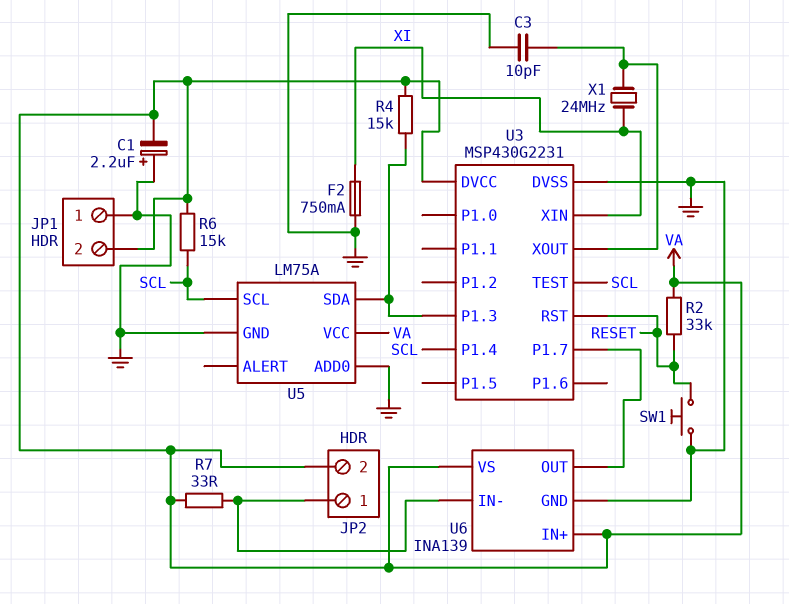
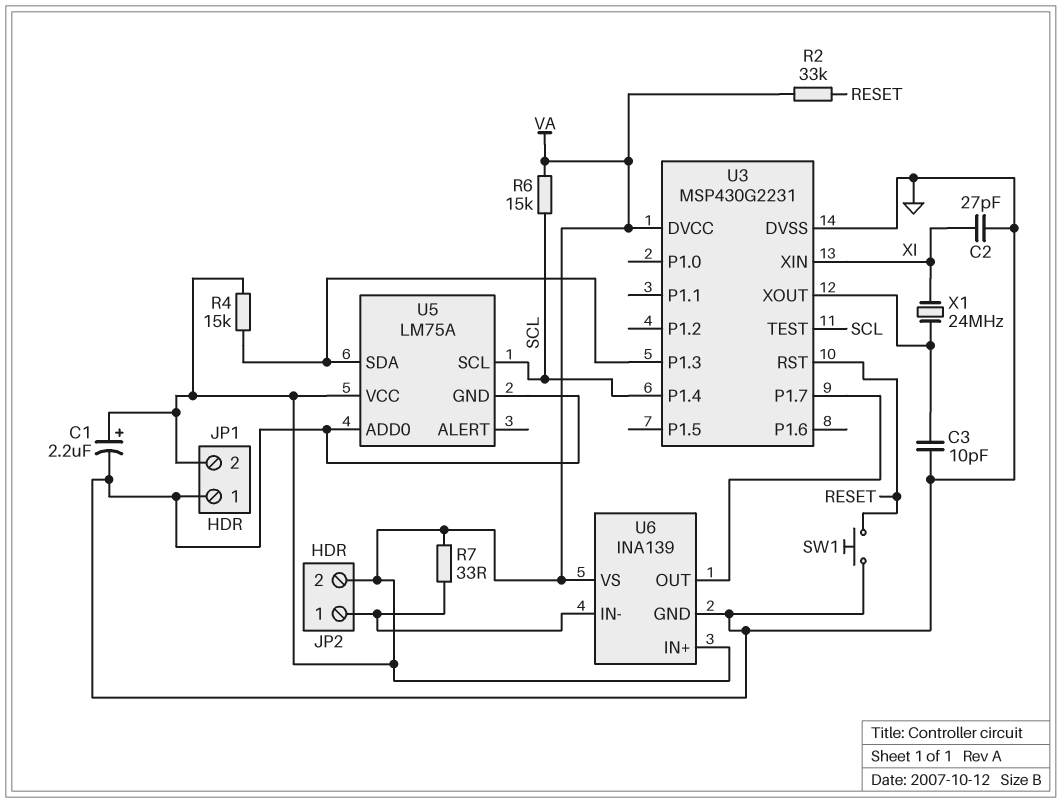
C1: 2.2uF (plus GND, minus VA) -> 2.2uF (plus VA, minus GND)
C2: none -> 27pF (GND, XI)
F2: 750mA (GND, XI) -> none

